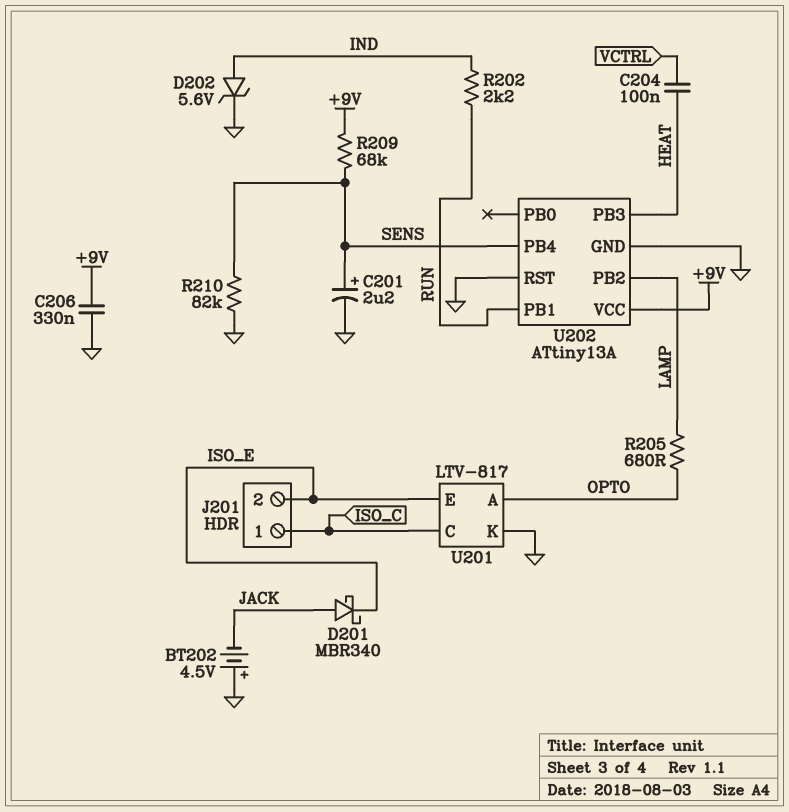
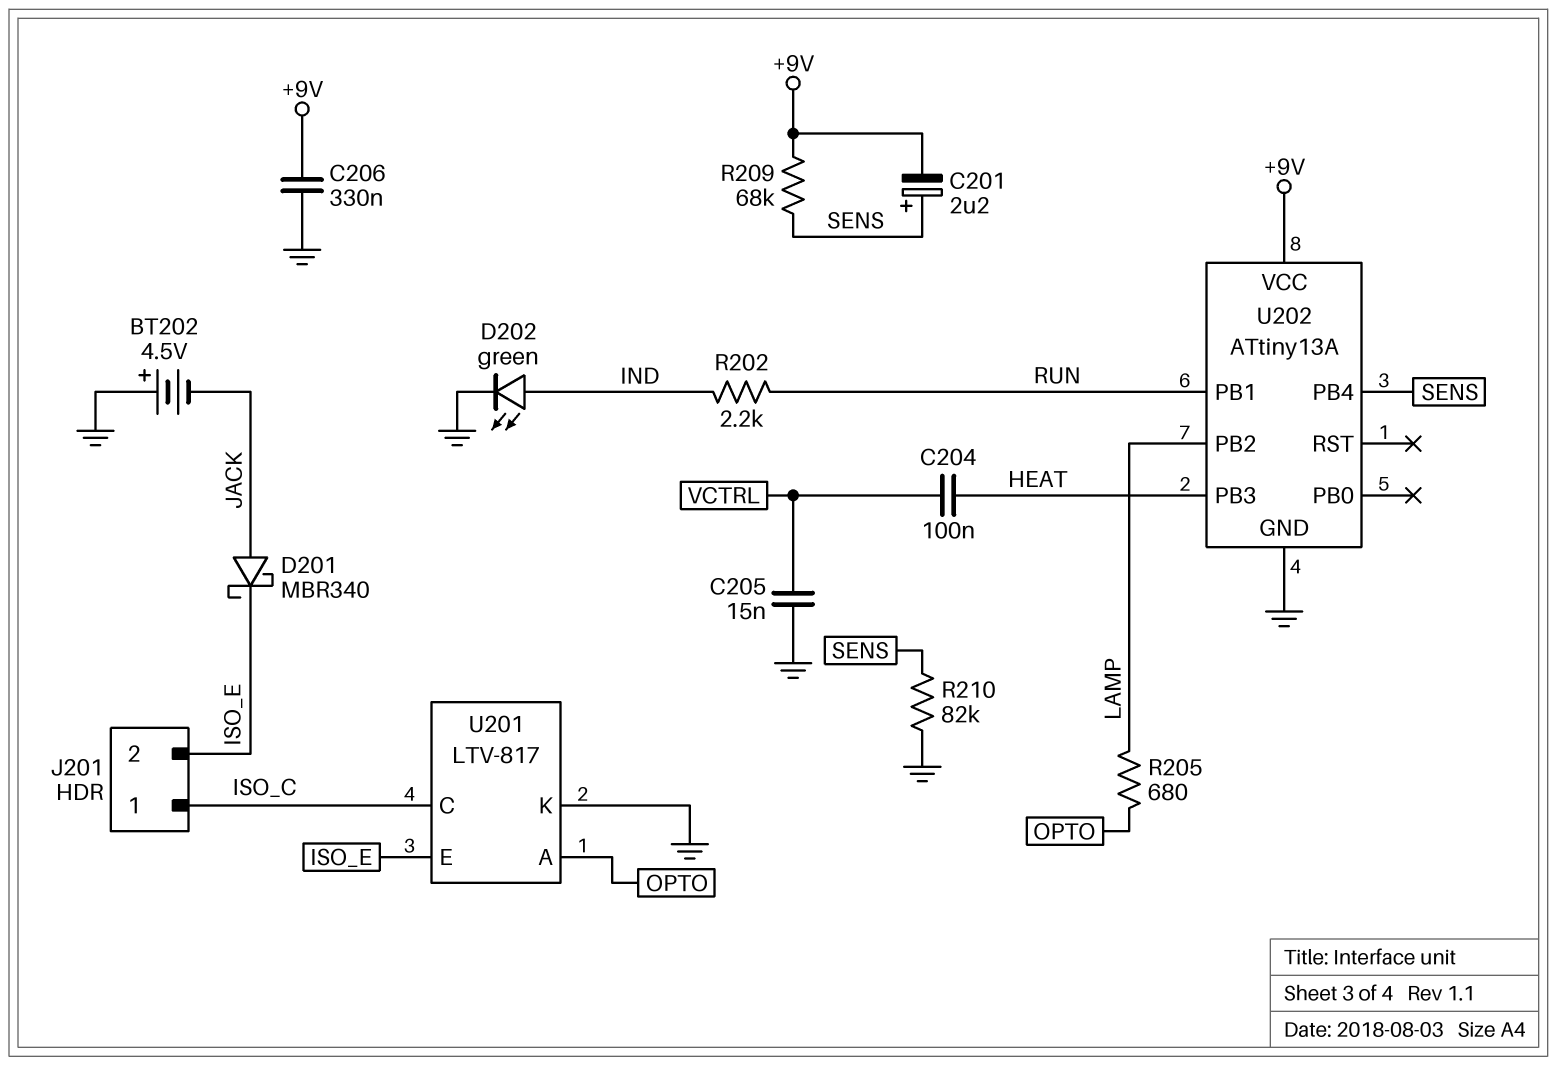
C201: 2.2uF (plus SENS, minus GND) -> 2.2uF (plus SENS, minus +9V)
C205: none -> 15nF (GND, VCTRL)
D202: zener 5.6V (A IND, K GND) -> LED green (A IND, K GND)
U202 pin RST: GND -> none

